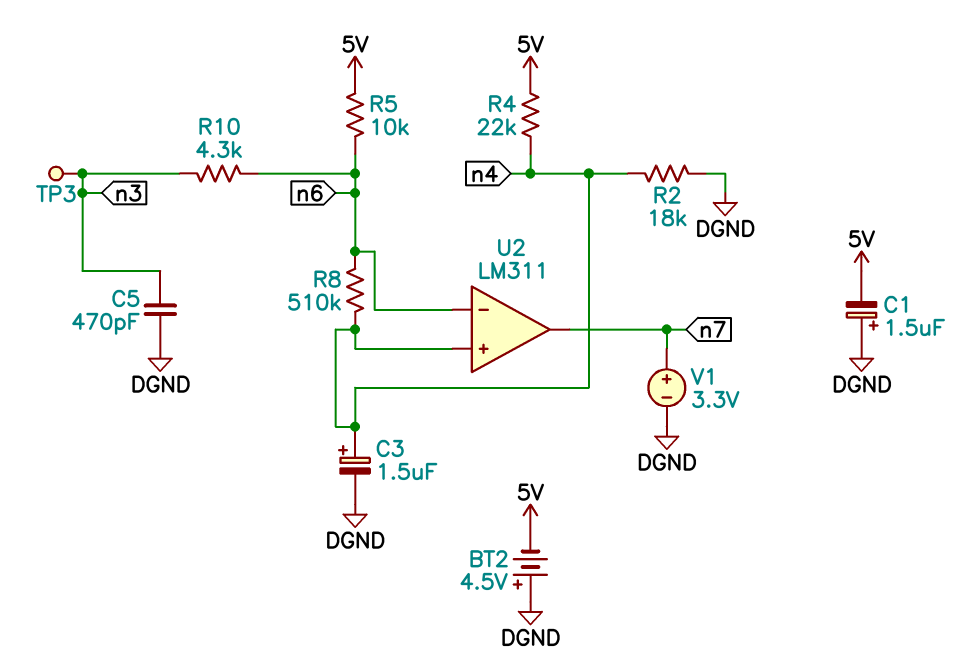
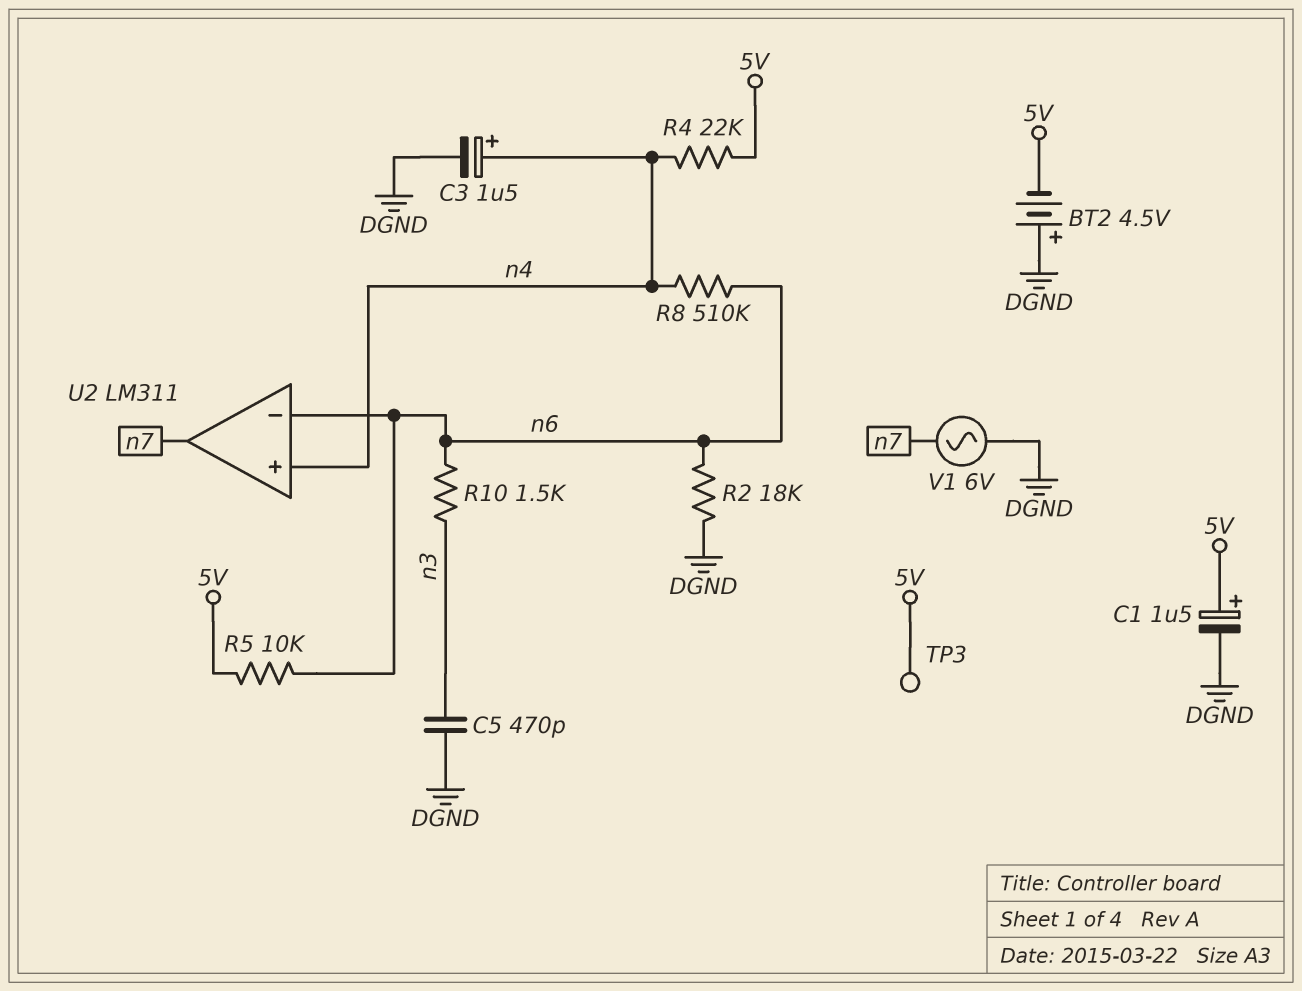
C1: 1.5uF (plus DGND, minus 5V) -> 1.5uF (plus 5V, minus DGND)
R2: 18k (DGND, n4) -> 18k (DGND, n6)
R10: 4.3k (n3, n6) -> 1.5k (n3, n6)
TP3: test point (n3) -> test point (5V)
V1: 3.3V (plus n7, minus DGND) -> AC 6V (DGND, n7)

